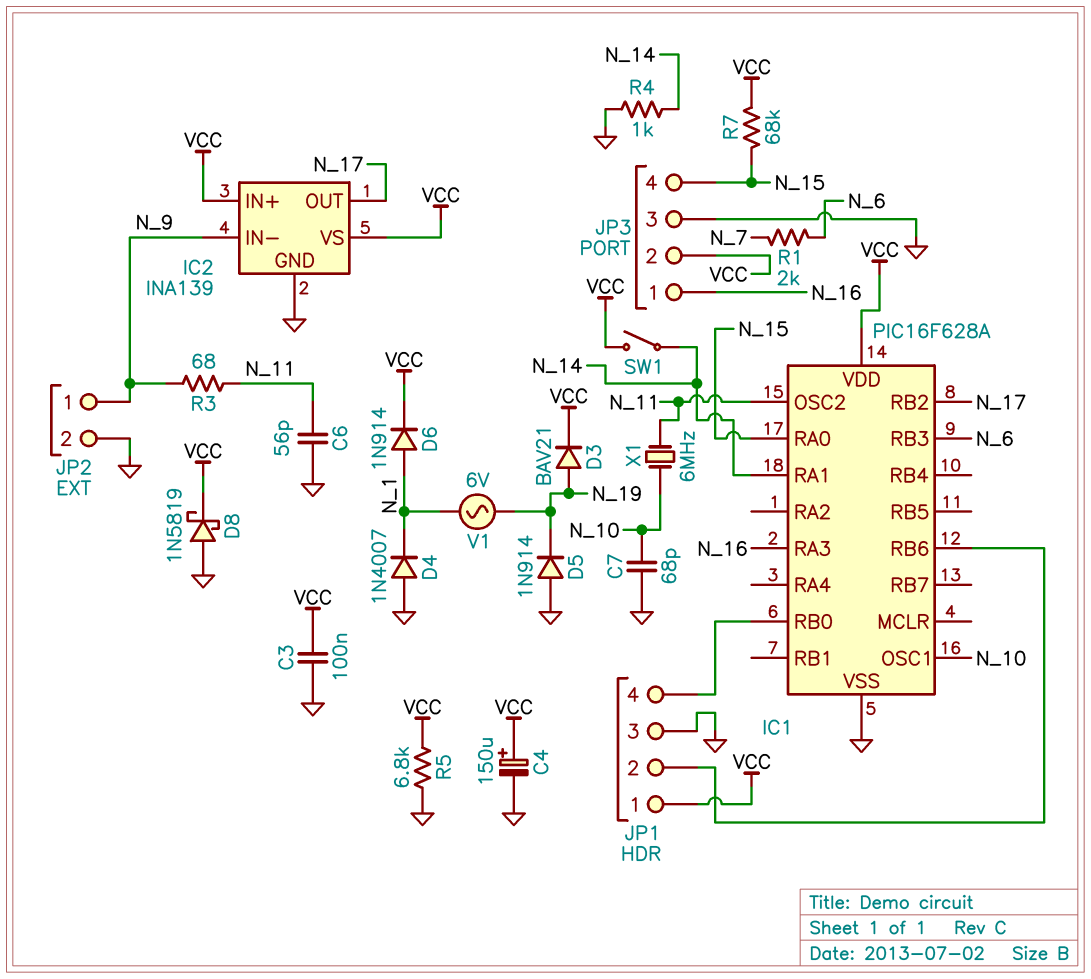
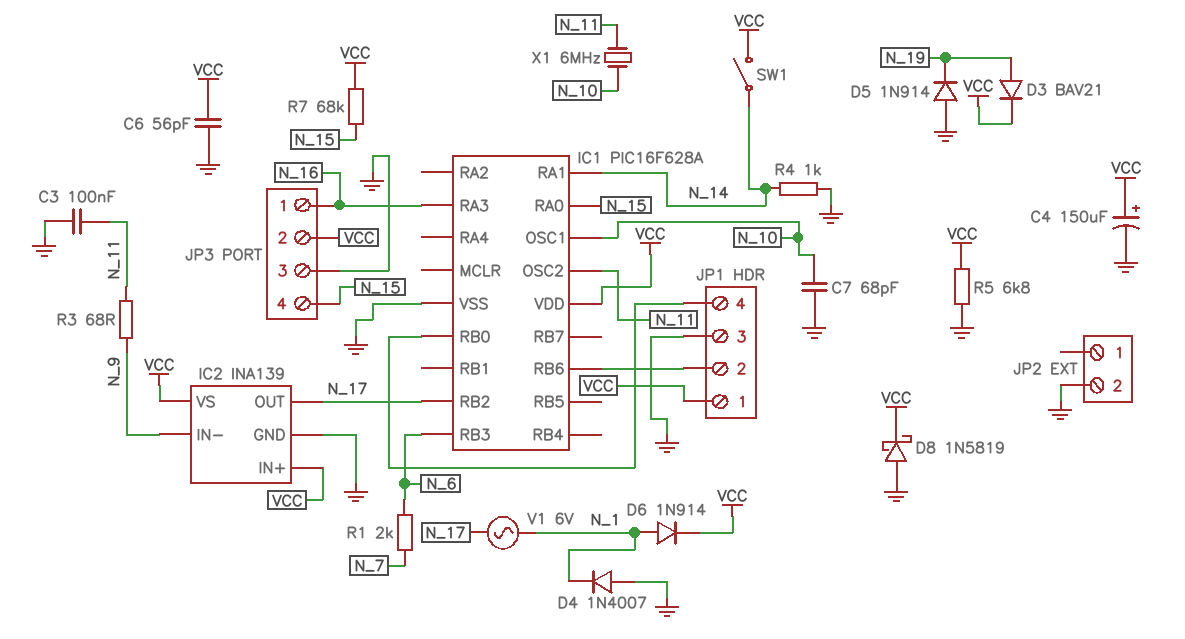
C3: 100nF (GND, VCC) -> 100nF (GND, N_11)
C6: 56pF (GND, N_11) -> 56pF (GND, VCC)
JP2 pin 1: N_9 -> none
V1: AC 6V (N_1, N_19) -> AC 6V (N_1, N_17)

